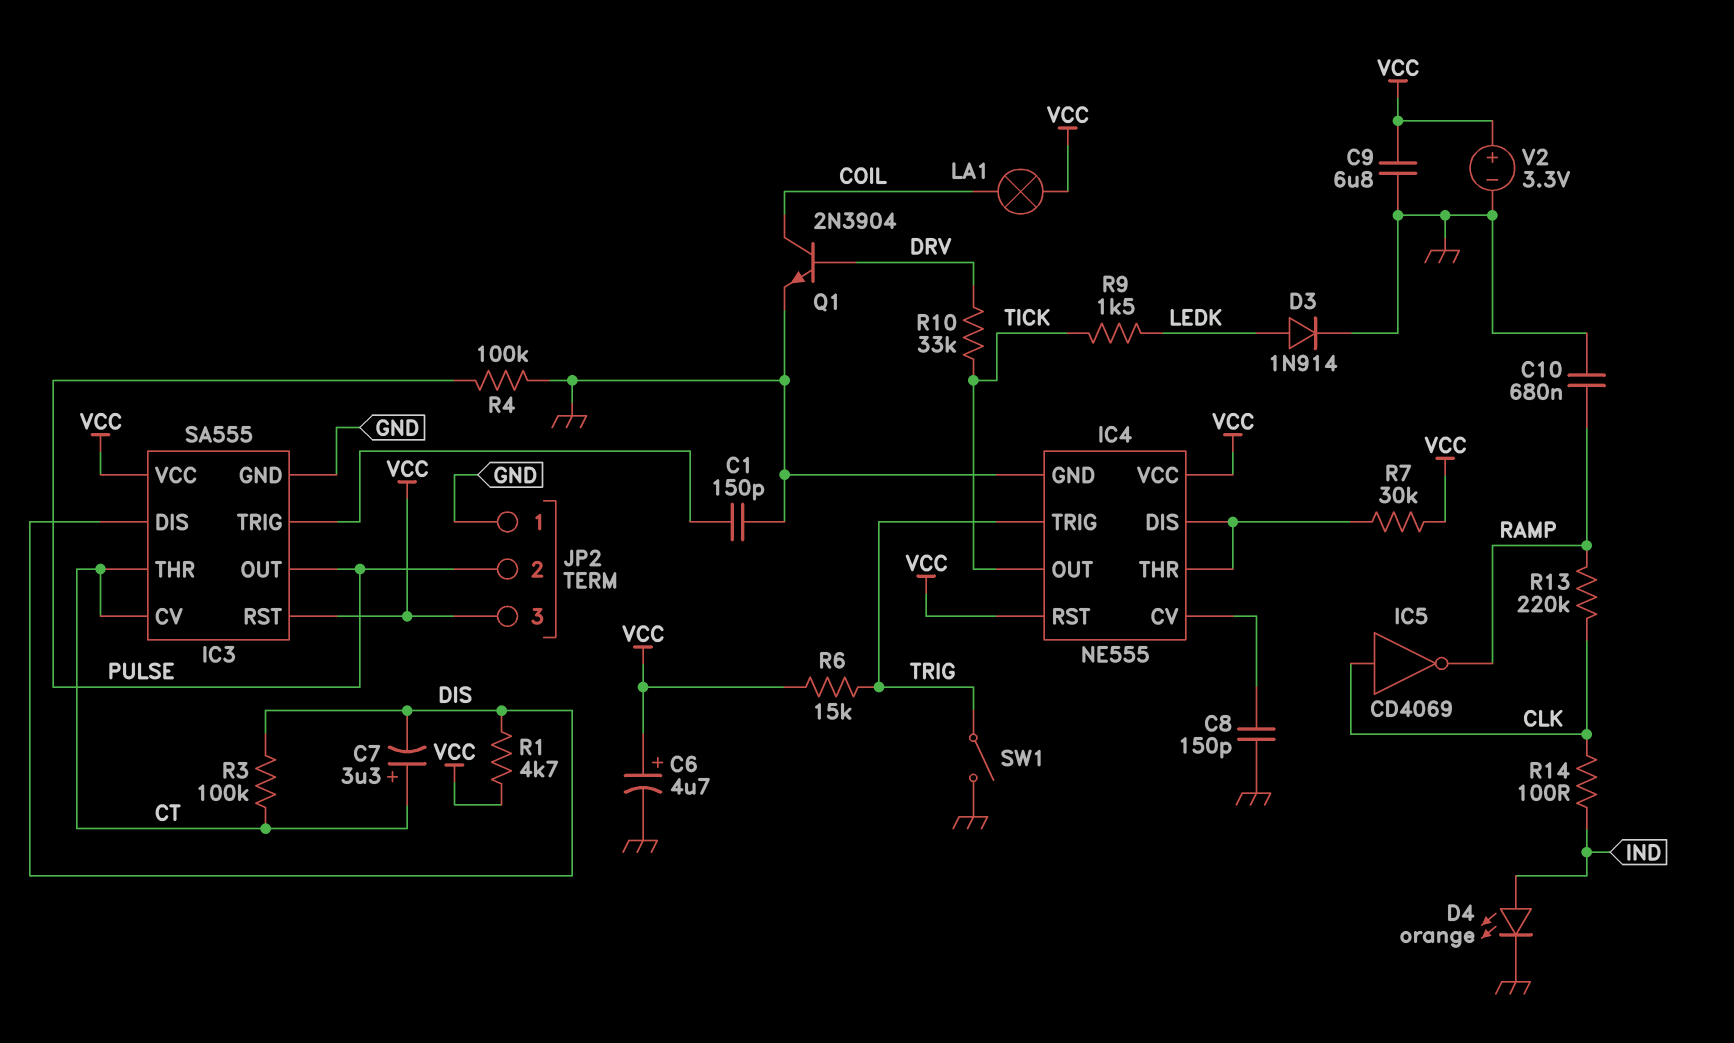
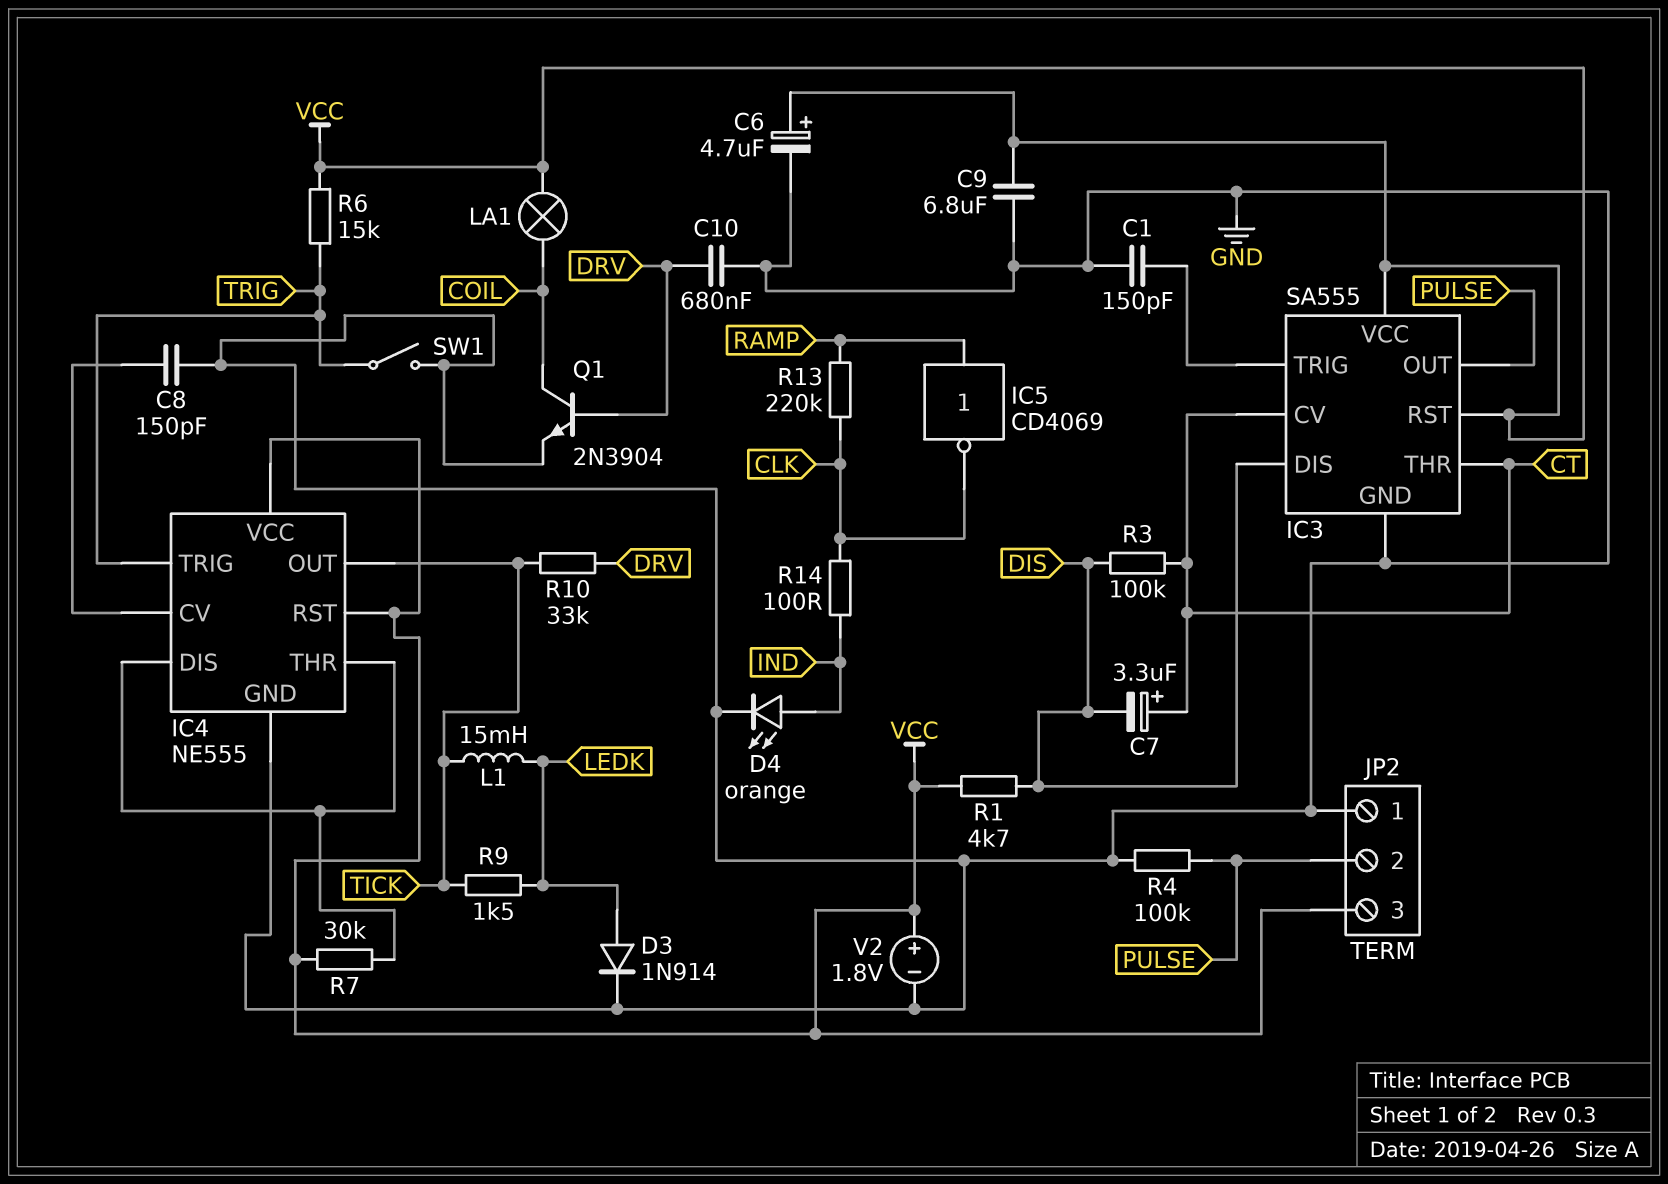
C10: 680nF (GND, RAMP) -> 680nF (DRV, GND)
IC5: NOT CD4069 (in CLK, out RAMP) -> NOT CD4069 (in RAMP, out CLK)
L1: none -> 15mH (LEDK, TICK)
V2: 3.3V (plus VCC, minus GND) -> 1.8V (plus VCC, minus GND)

